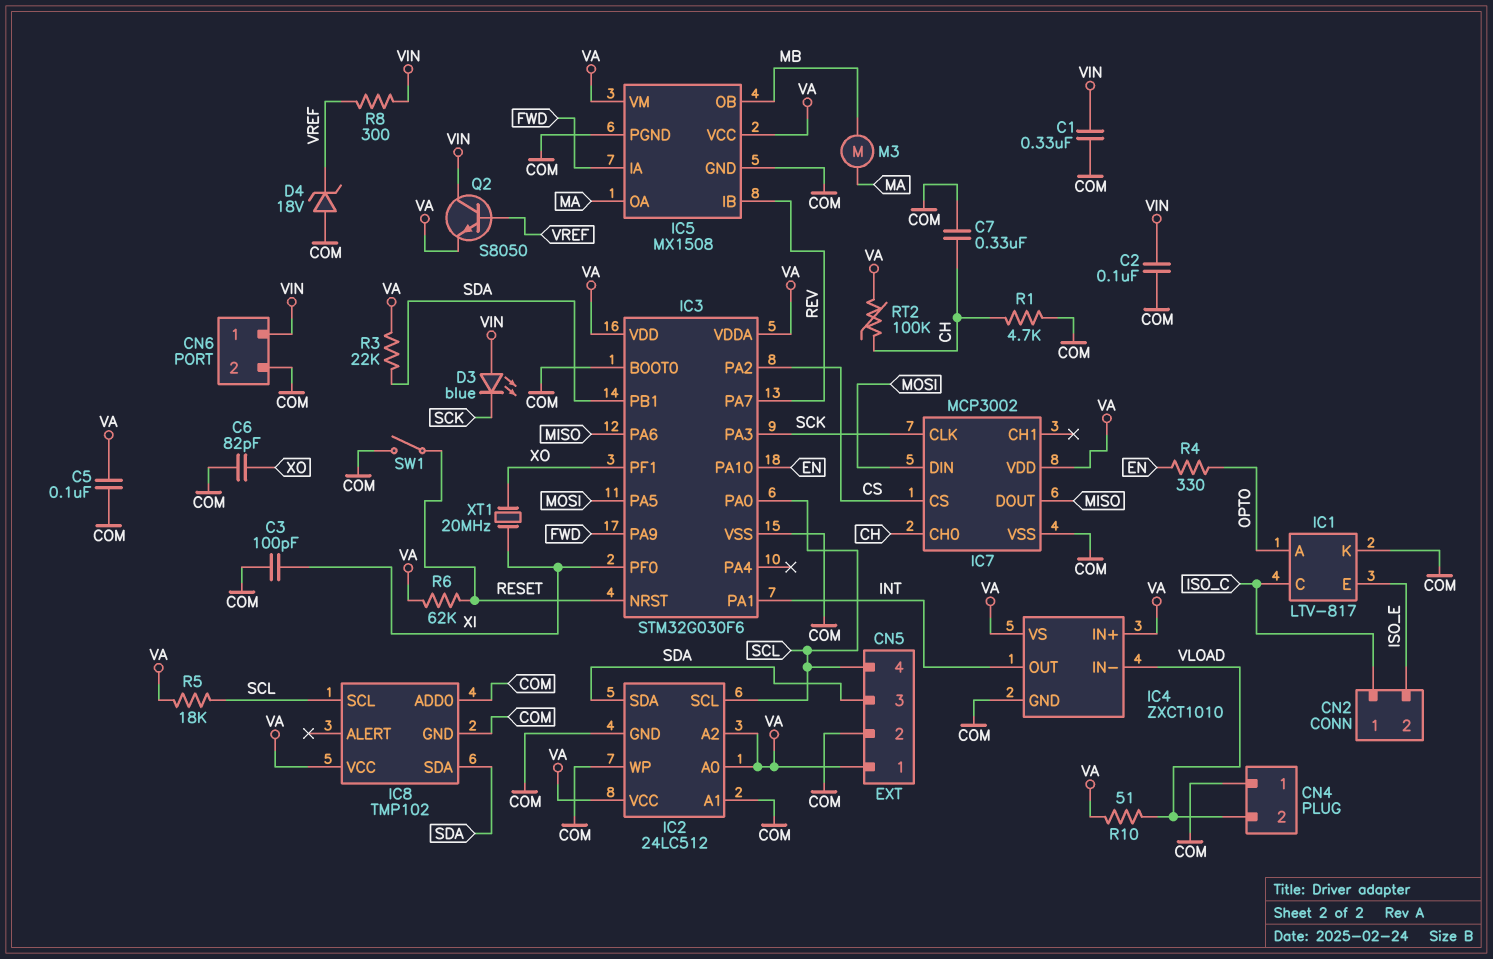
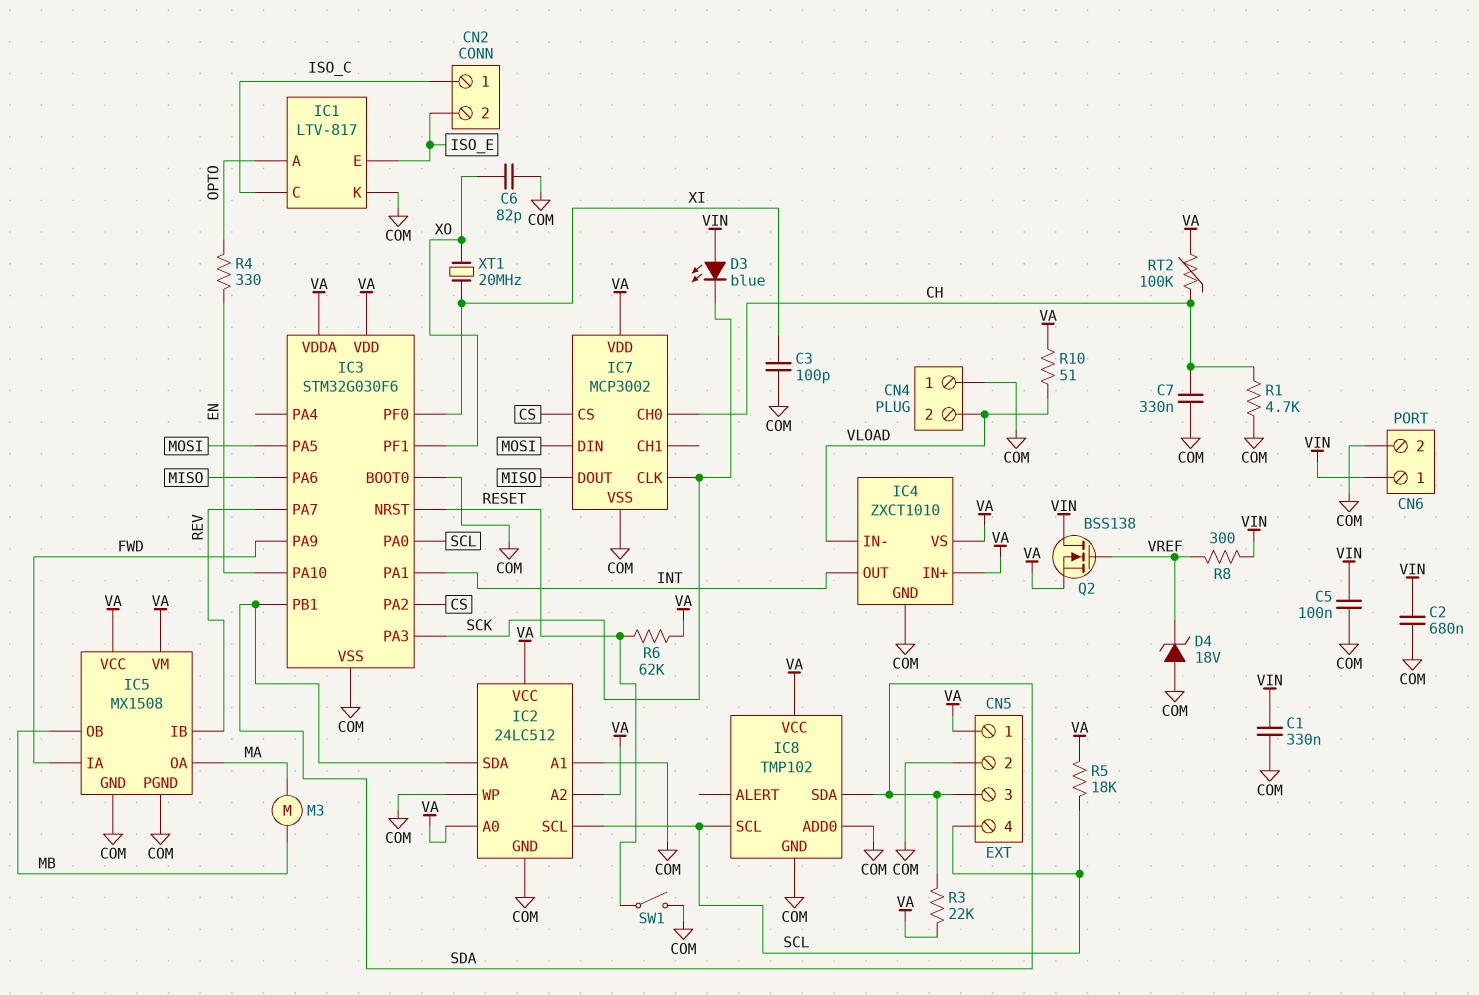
C2: 100nF (COM, VIN) -> 680nF (COM, VIN)
C5: 100nF (COM, VA) -> 100nF (COM, VIN)
Q2: NPN S8050 (B VREF, C VIN, E VA) -> NMOS BSS138 (G VREF, D VIN, S VA)

